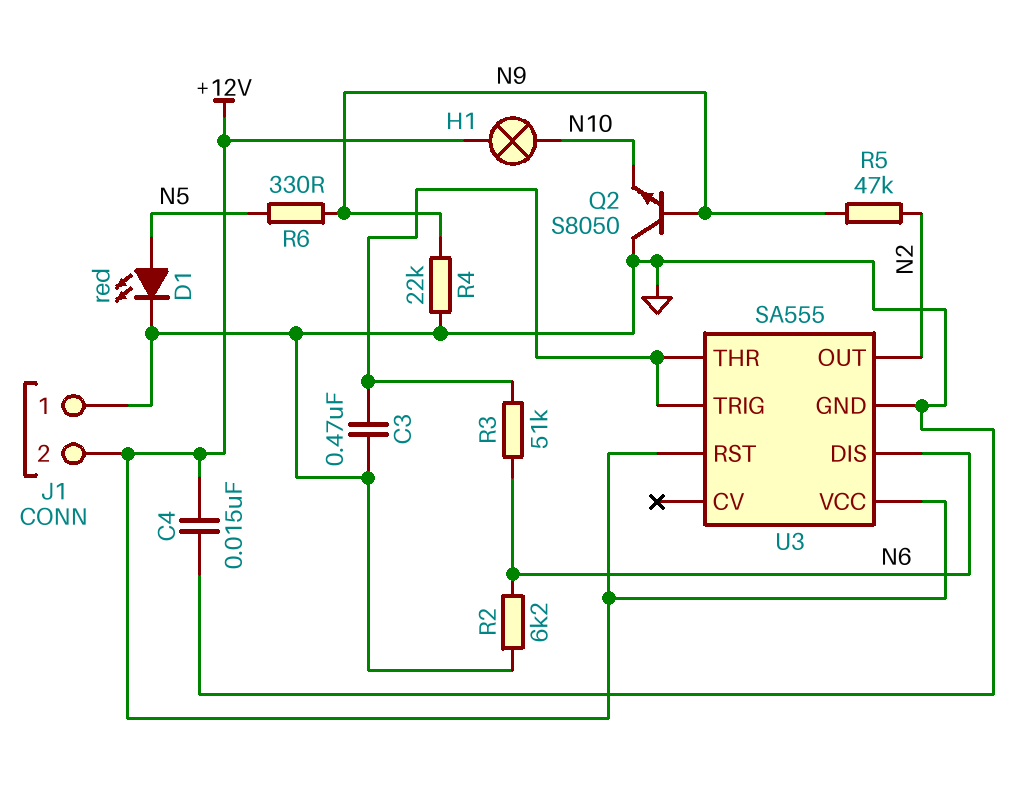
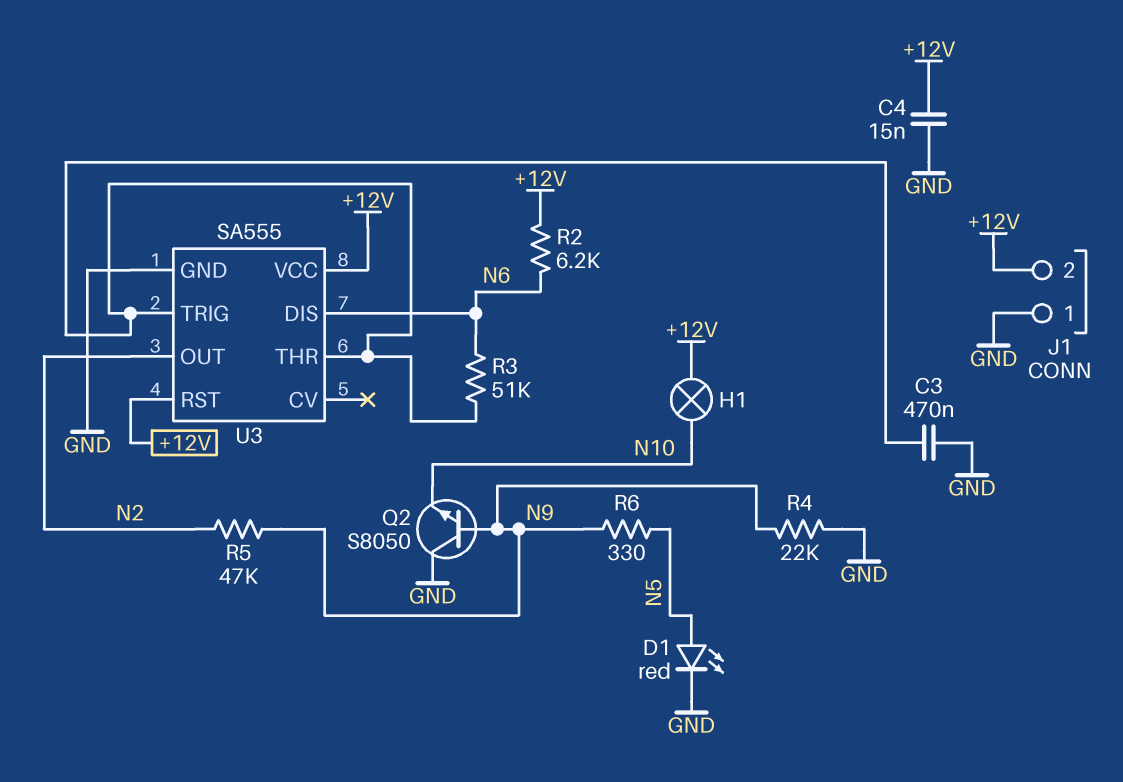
R2: 6.2k (GND, N6) -> 6.2k (+12V, N6)

